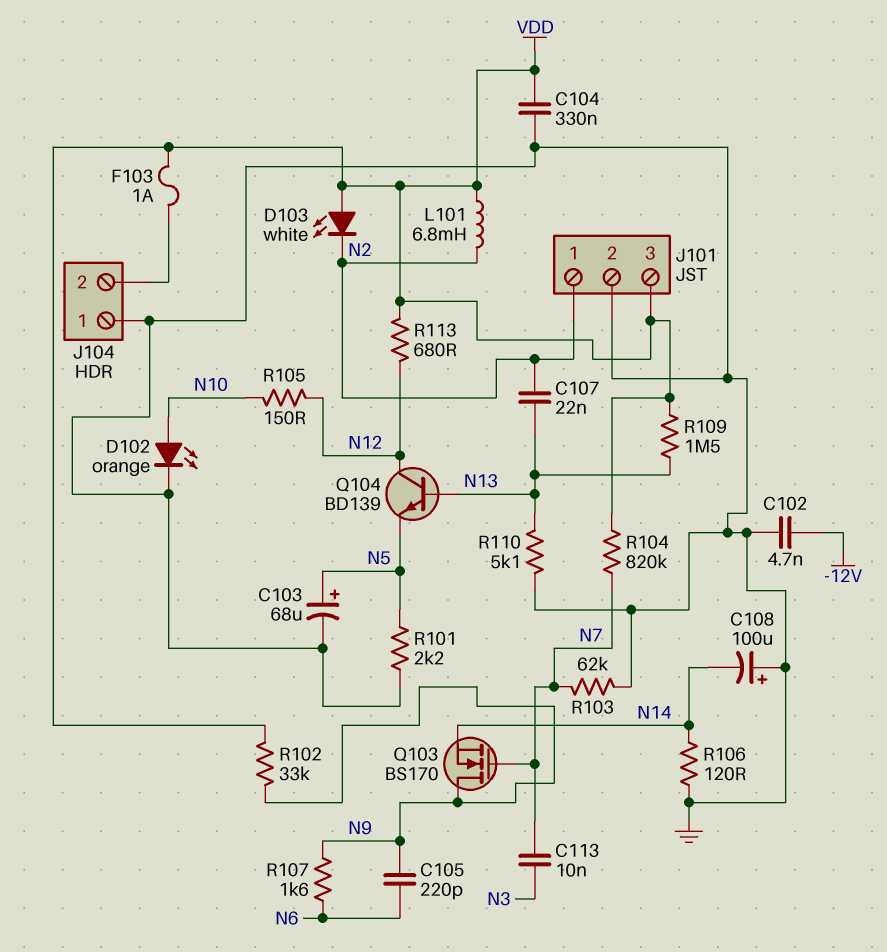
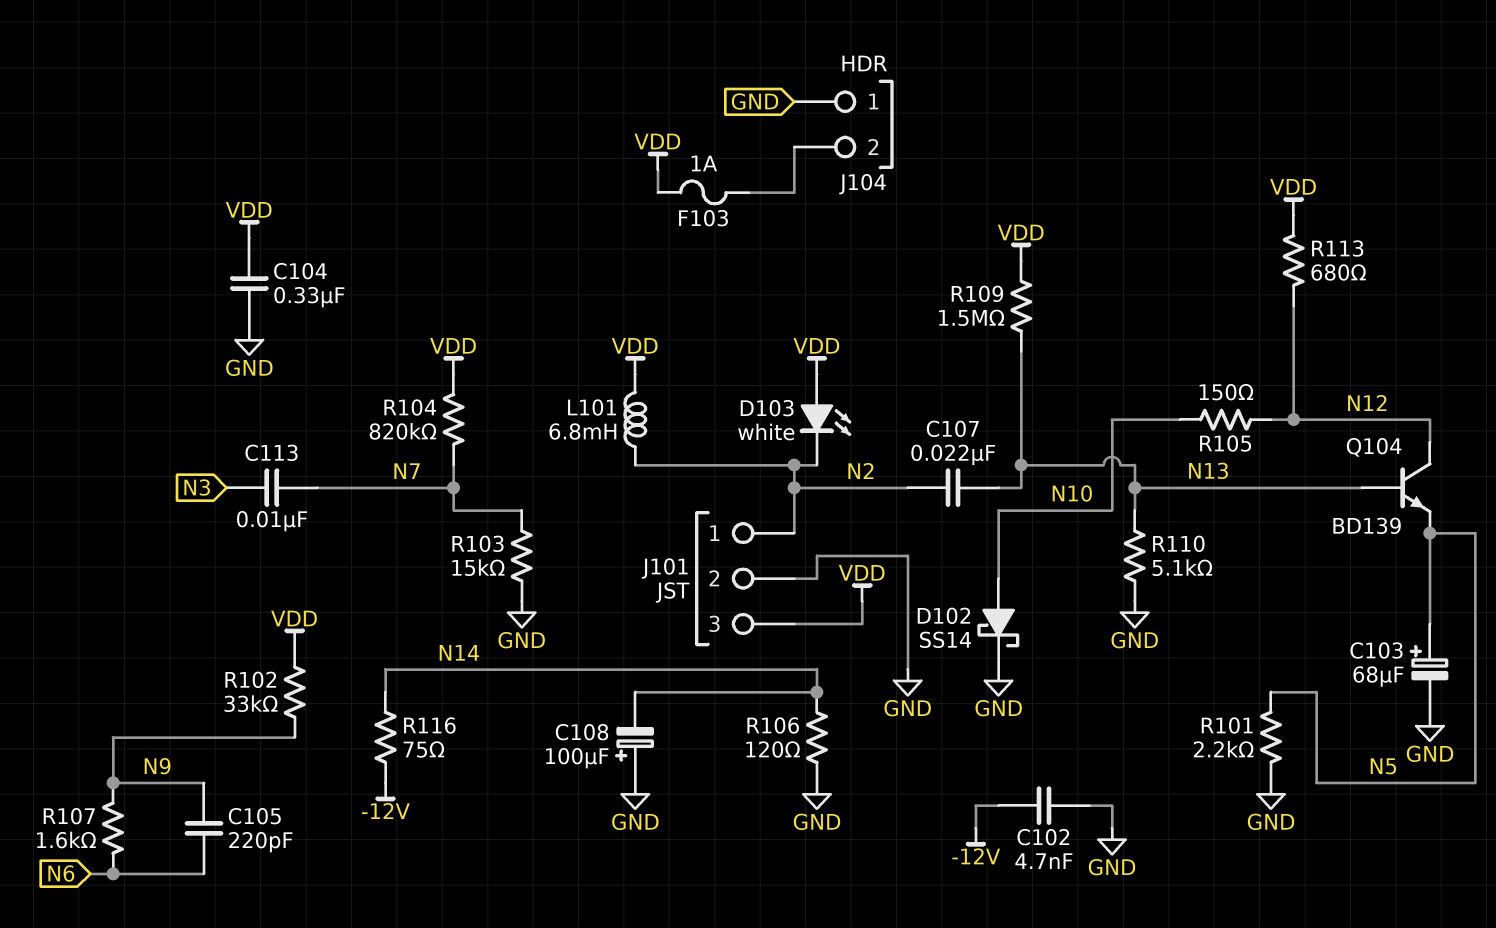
D102: LED orange (A N10, K GND) -> schottky SS14 (A N10, K GND)
Q103: NMOS BS170 (G N7, D N9, S N14) -> none
R103: 62k (GND, N7) -> 15k (GND, N7)
R116: none -> 75 (-12V, N14)

